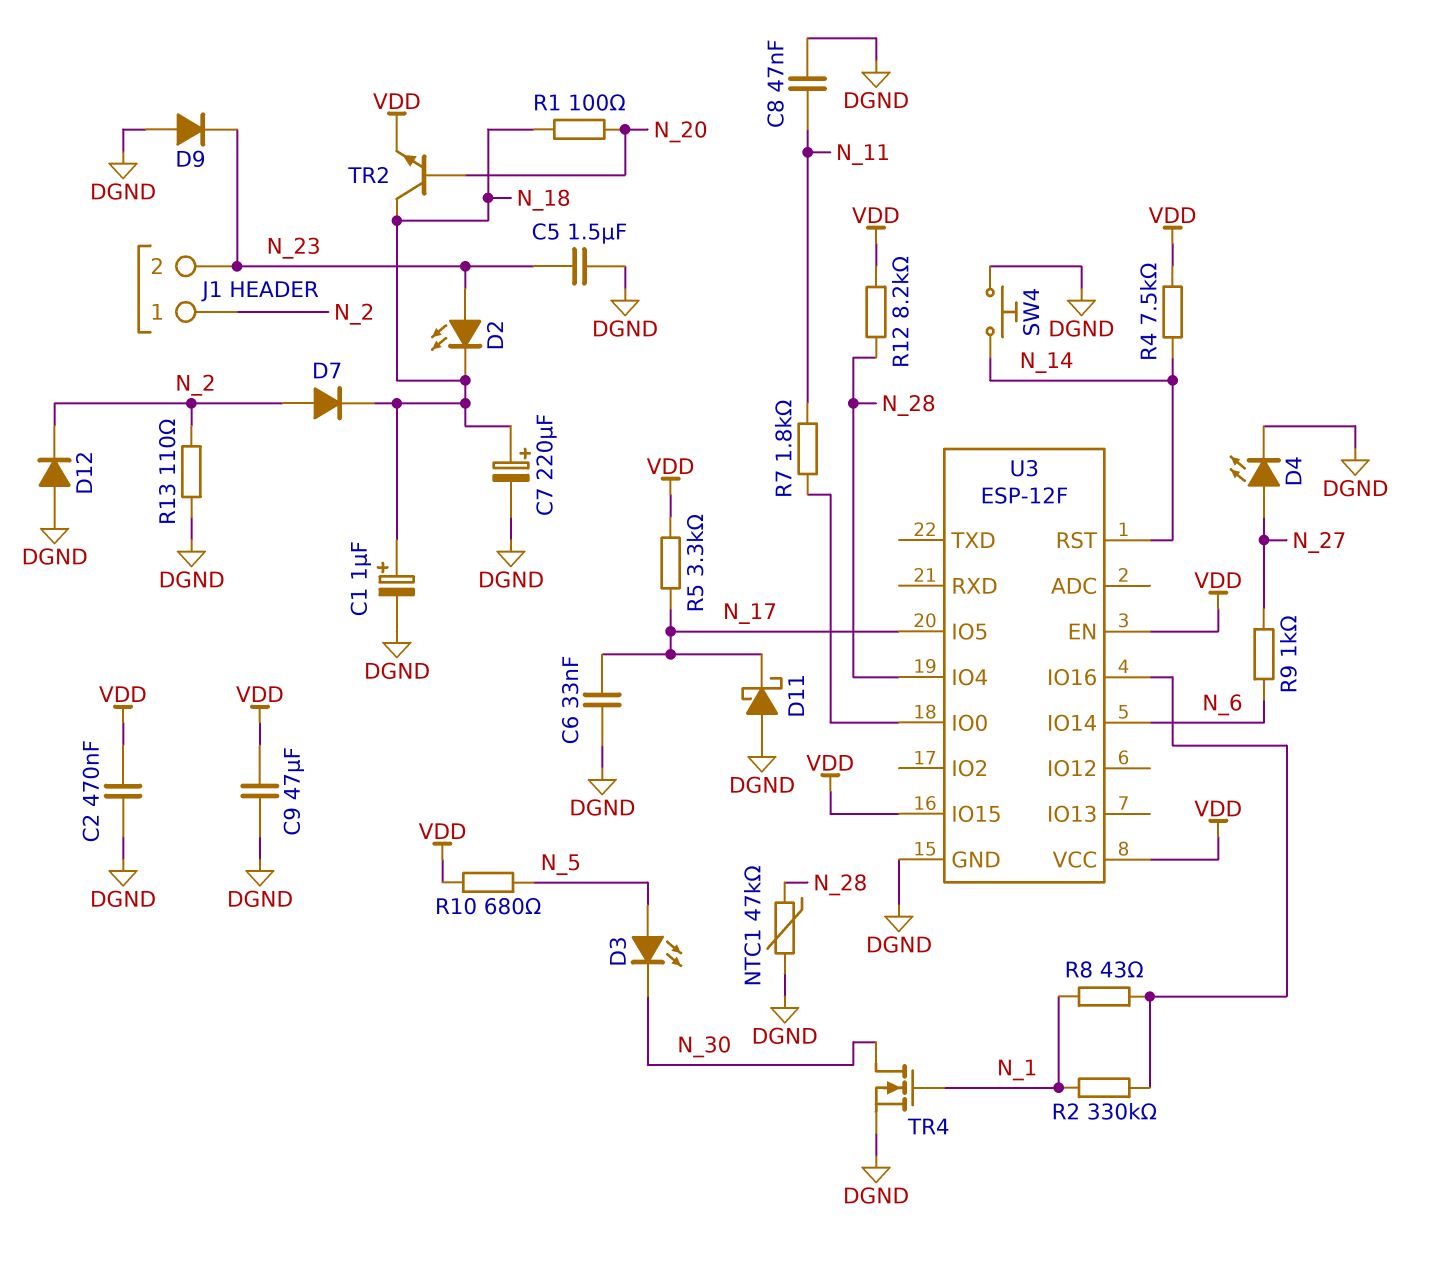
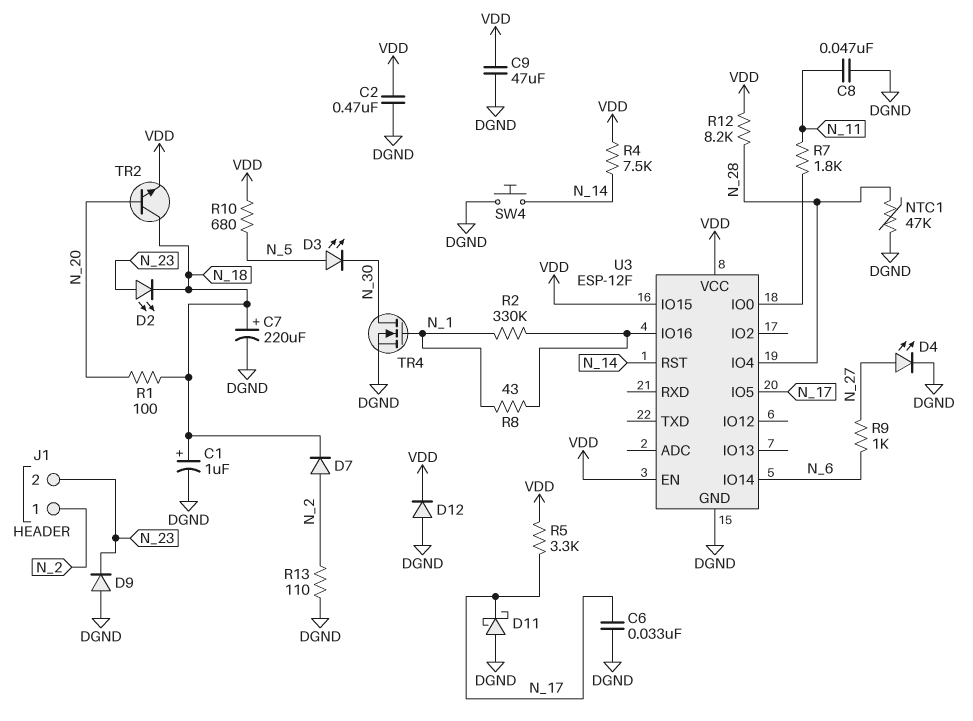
C5: 1.5uF (DGND, N_23) -> none
D12: diode (A DGND, K N_2) -> diode (A DGND, K VDD)

